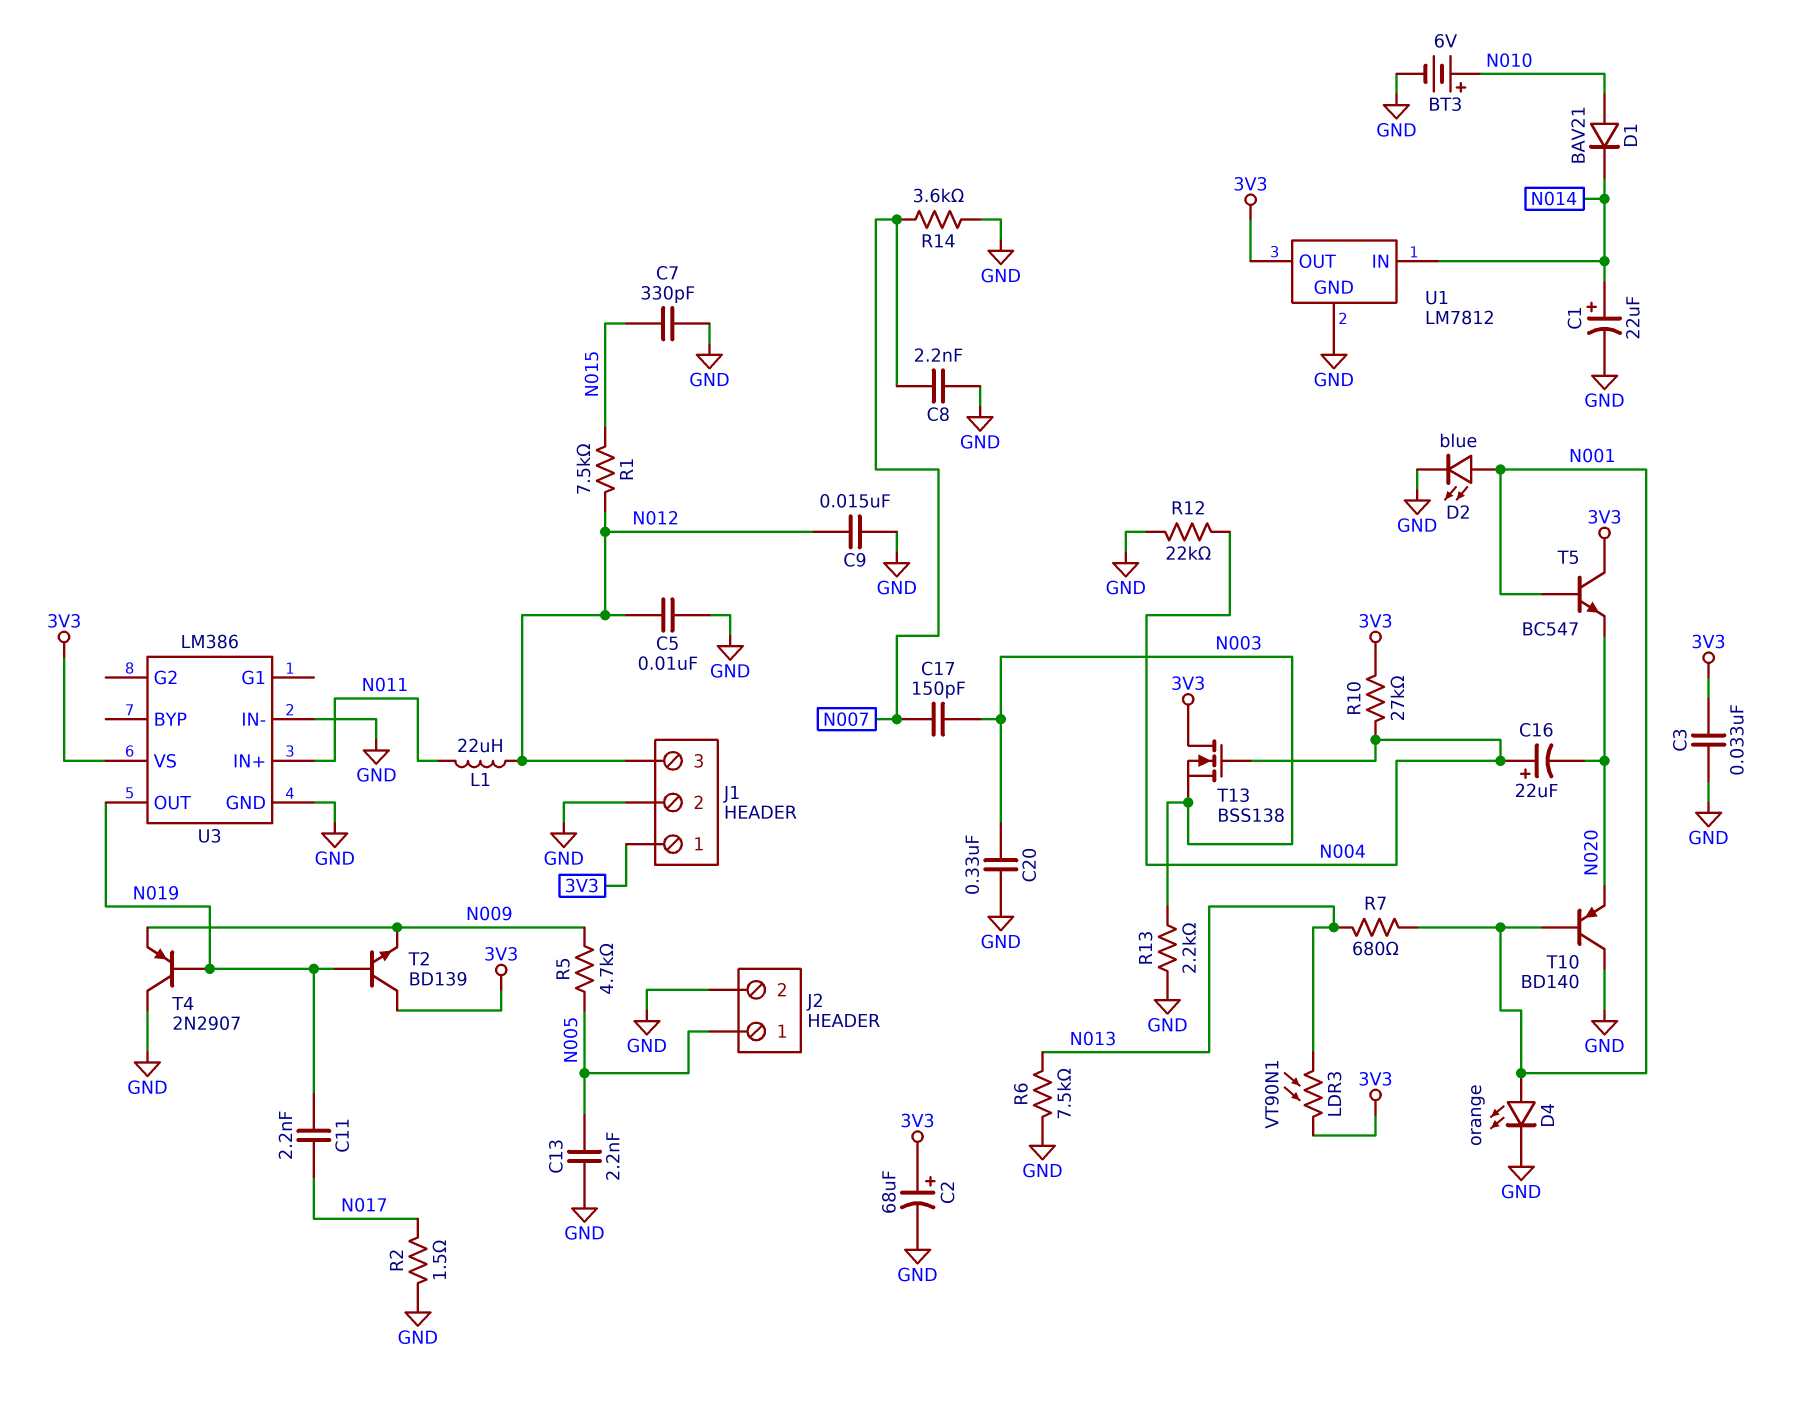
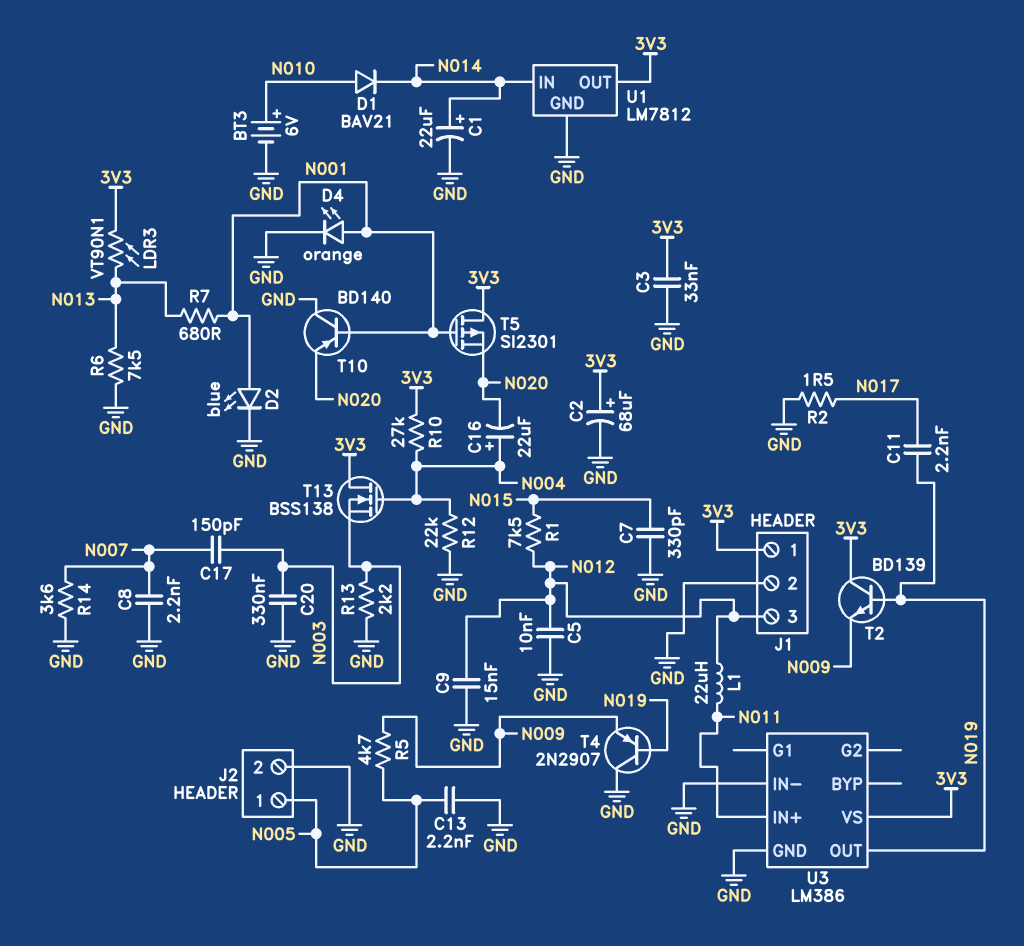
T5: NPN BC547 (B N001, C 3V3, E N020) -> PMOS SI2301 (G N001, D 3V3, S N020)

